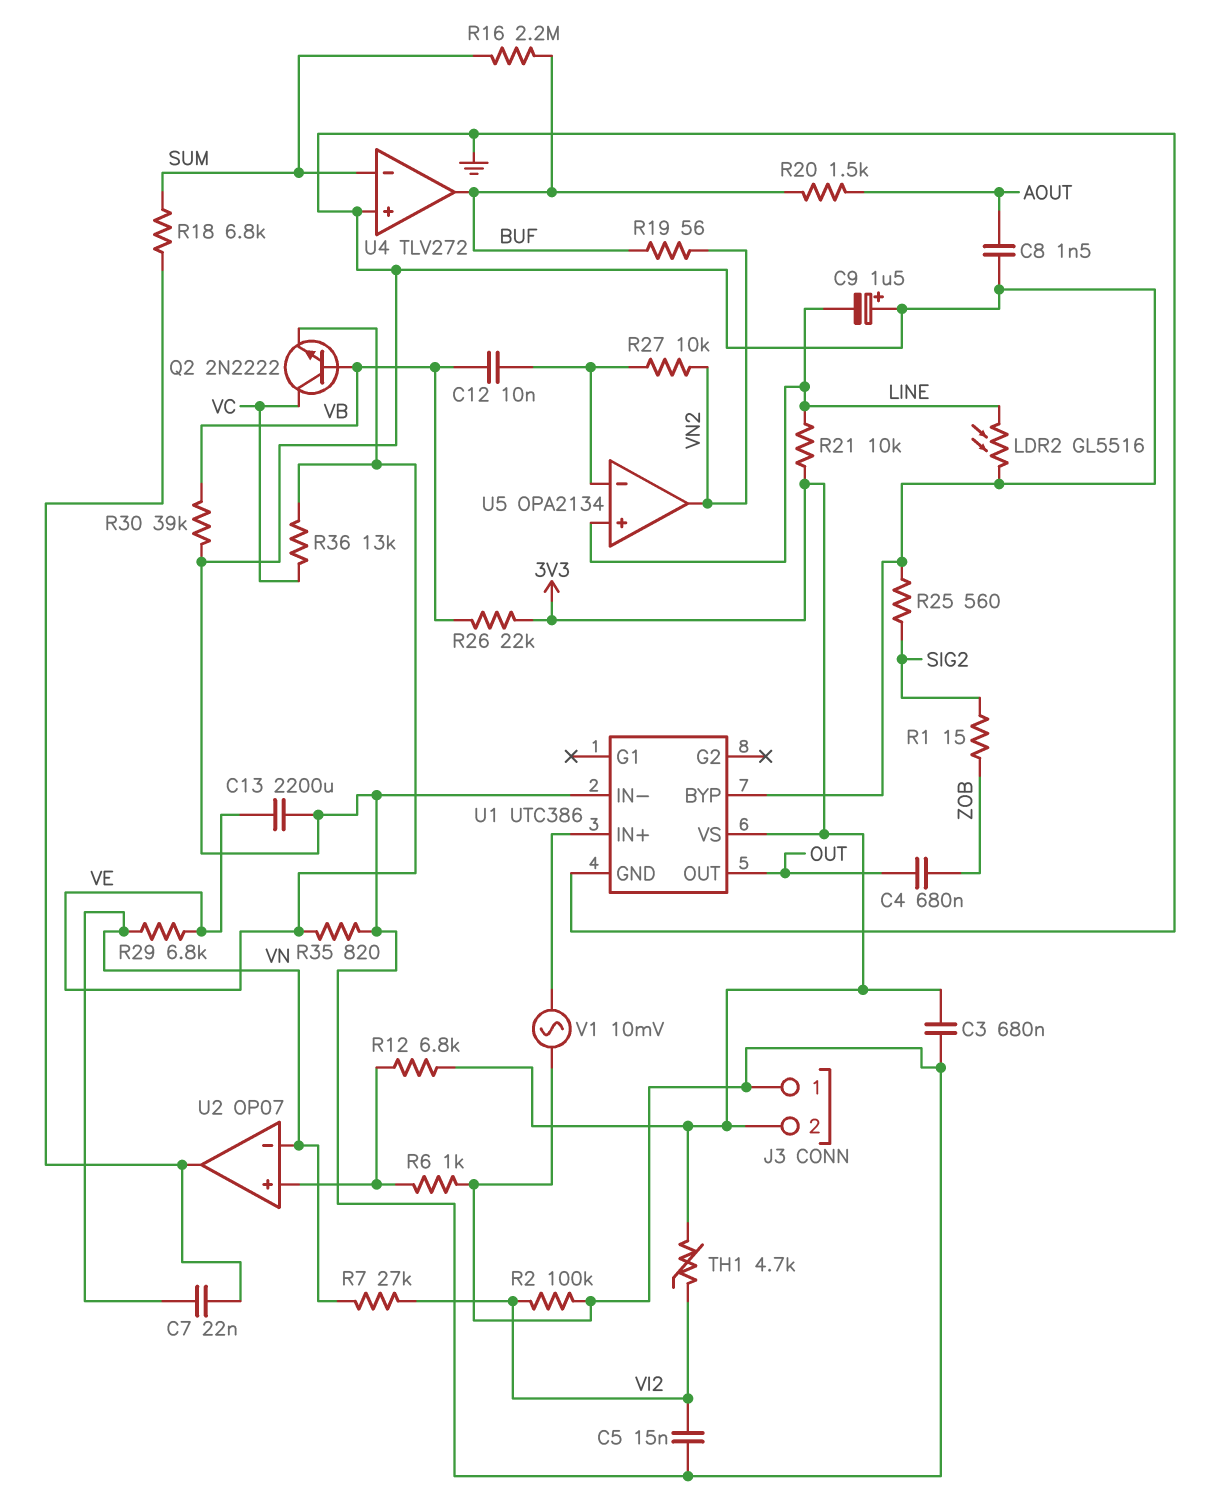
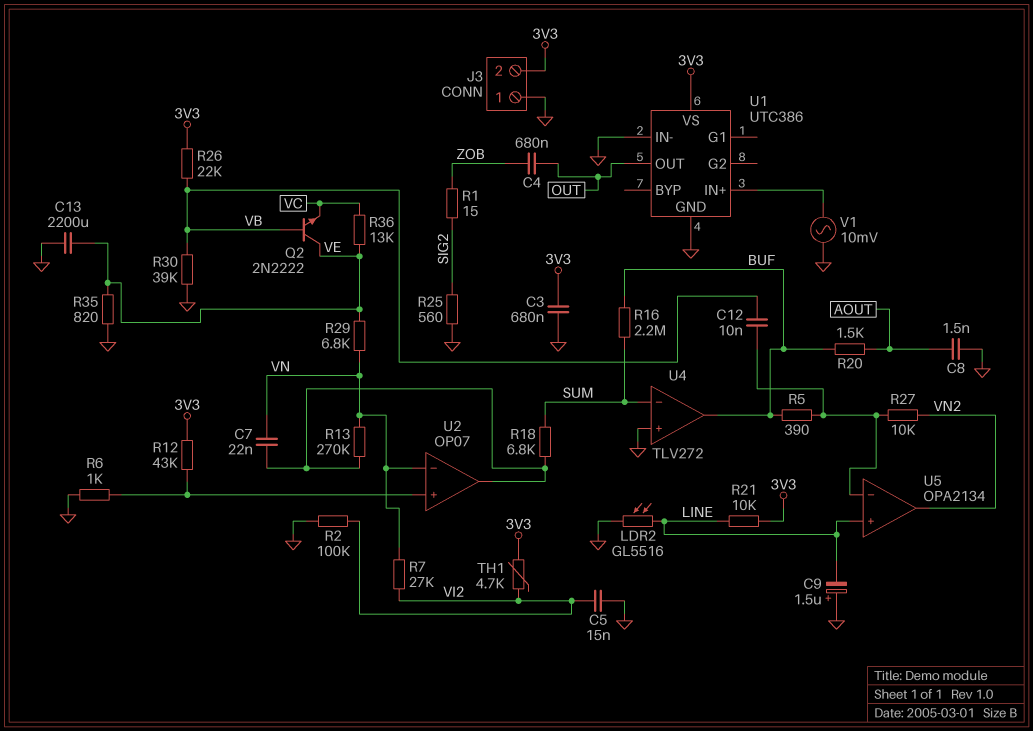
Q2: NPN 2N2222 (B VB, C VC, E VE) -> NPN 2N2222 (B VB, C VE, E VC)
R5: none -> 390 (BUF, U5/in-)
R12: 6.8k (3V3, U2/in+) -> 43k (3V3, U2/in+)
R13: none -> 270k (U2/out, VN)
R19: 56 (BUF, VN2) -> none
U1 pin BYP: GND -> none

